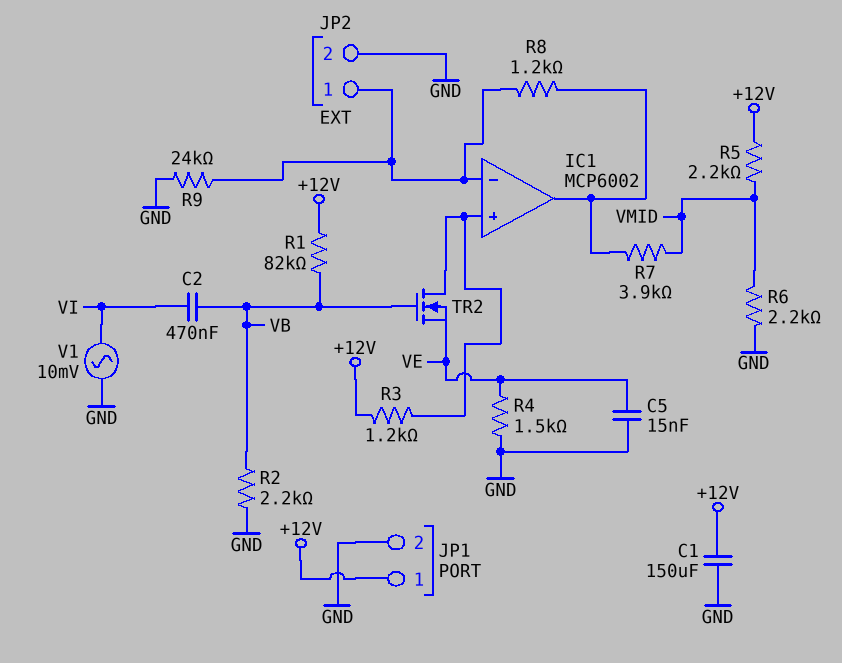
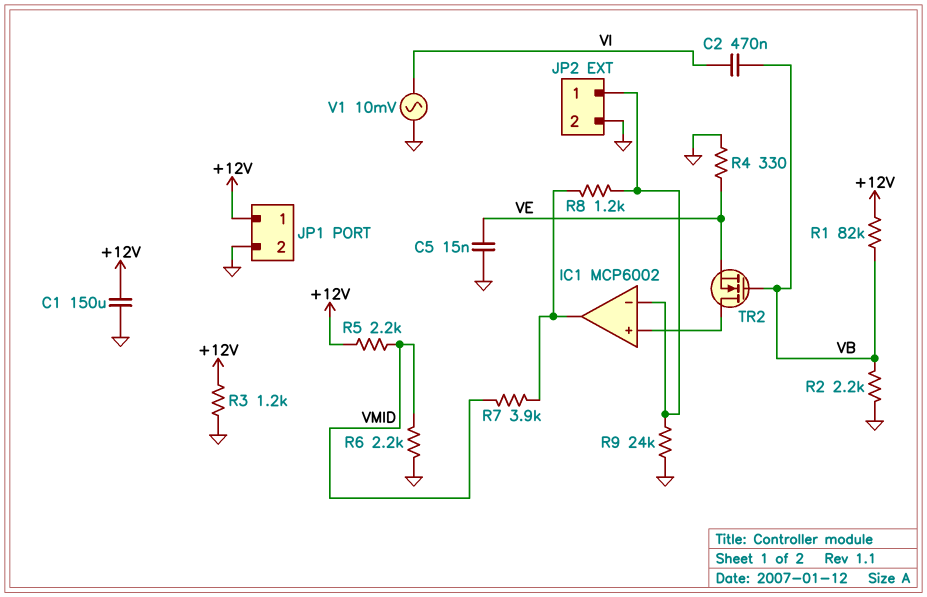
R3: 1.2k (+12V, IC1/in+) -> 1.2k (+12V, GND)
R4: 1.5k (GND, VE) -> 330 (GND, VE)

